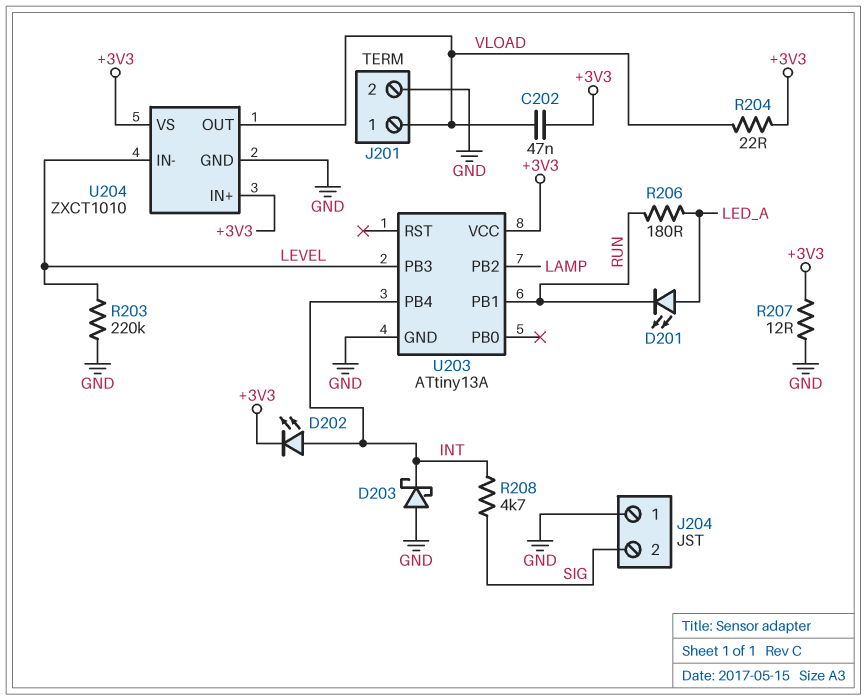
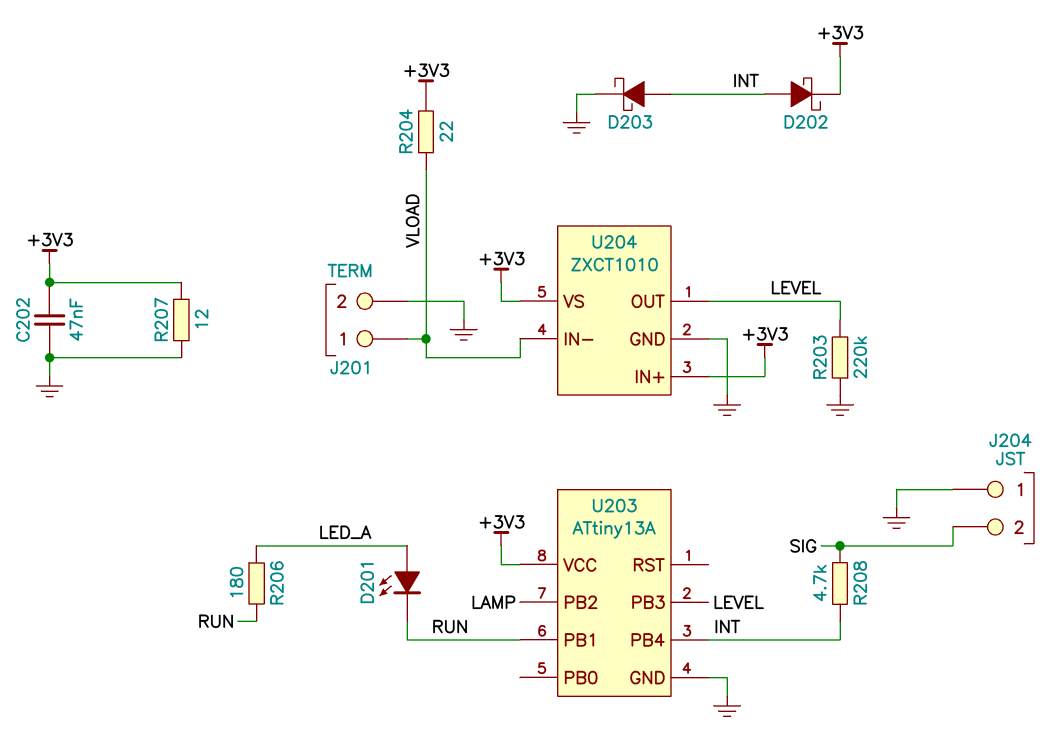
C202: 47nF (+3V3, VLOAD) -> 47nF (+3V3, GND)
D202: LED (A INT, K +3V3) -> schottky (A INT, K +3V3)
D203: schottky (A GND, K INT) -> schottky (A INT, K GND)
U204 pin IN-: LEVEL -> VLOAD
U204 pin OUT: VLOAD -> LEVEL

